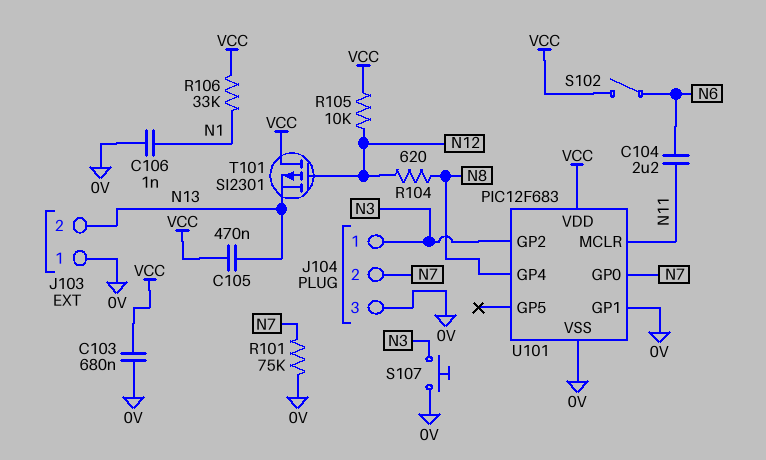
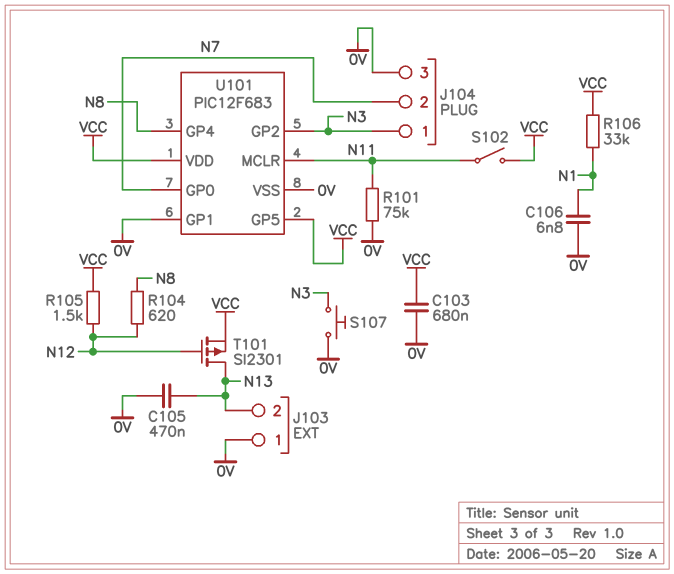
C104: 2.2uF (N6, N11) -> none
C105: 470nF (N13, VCC) -> 470nF (0V, N13)
C106: 1nF (0V, N1) -> 6.8nF (0V, N1)
R101: 75k (0V, N7) -> 75k (0V, N11)
R105: 10k (N12, VCC) -> 1.5k (N12, VCC)
S102: switch (N6, VCC) -> switch (N11, VCC)
T101: PMOS SI2301 (G N12, D VCC, S N13) -> PMOS SI2301 (G N12, D N13, S VCC)
U101 pin GP5: none -> VCC

